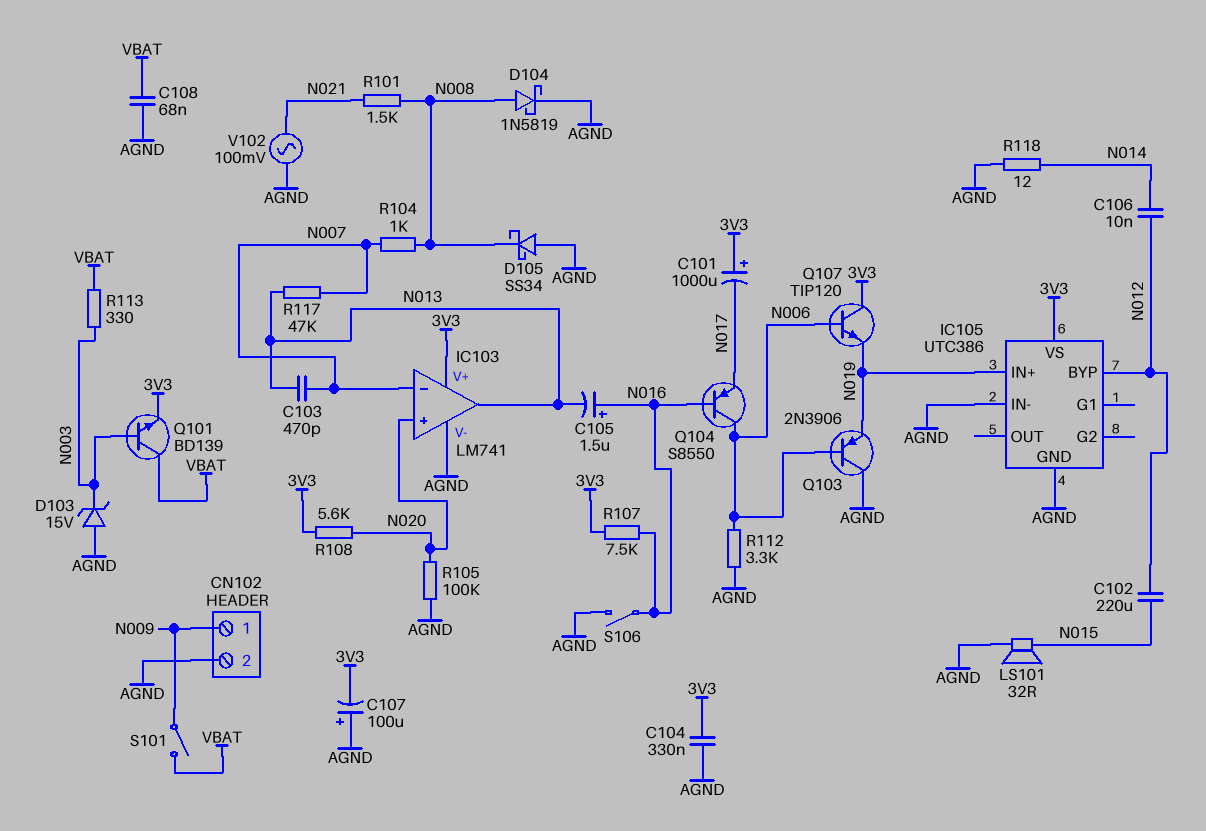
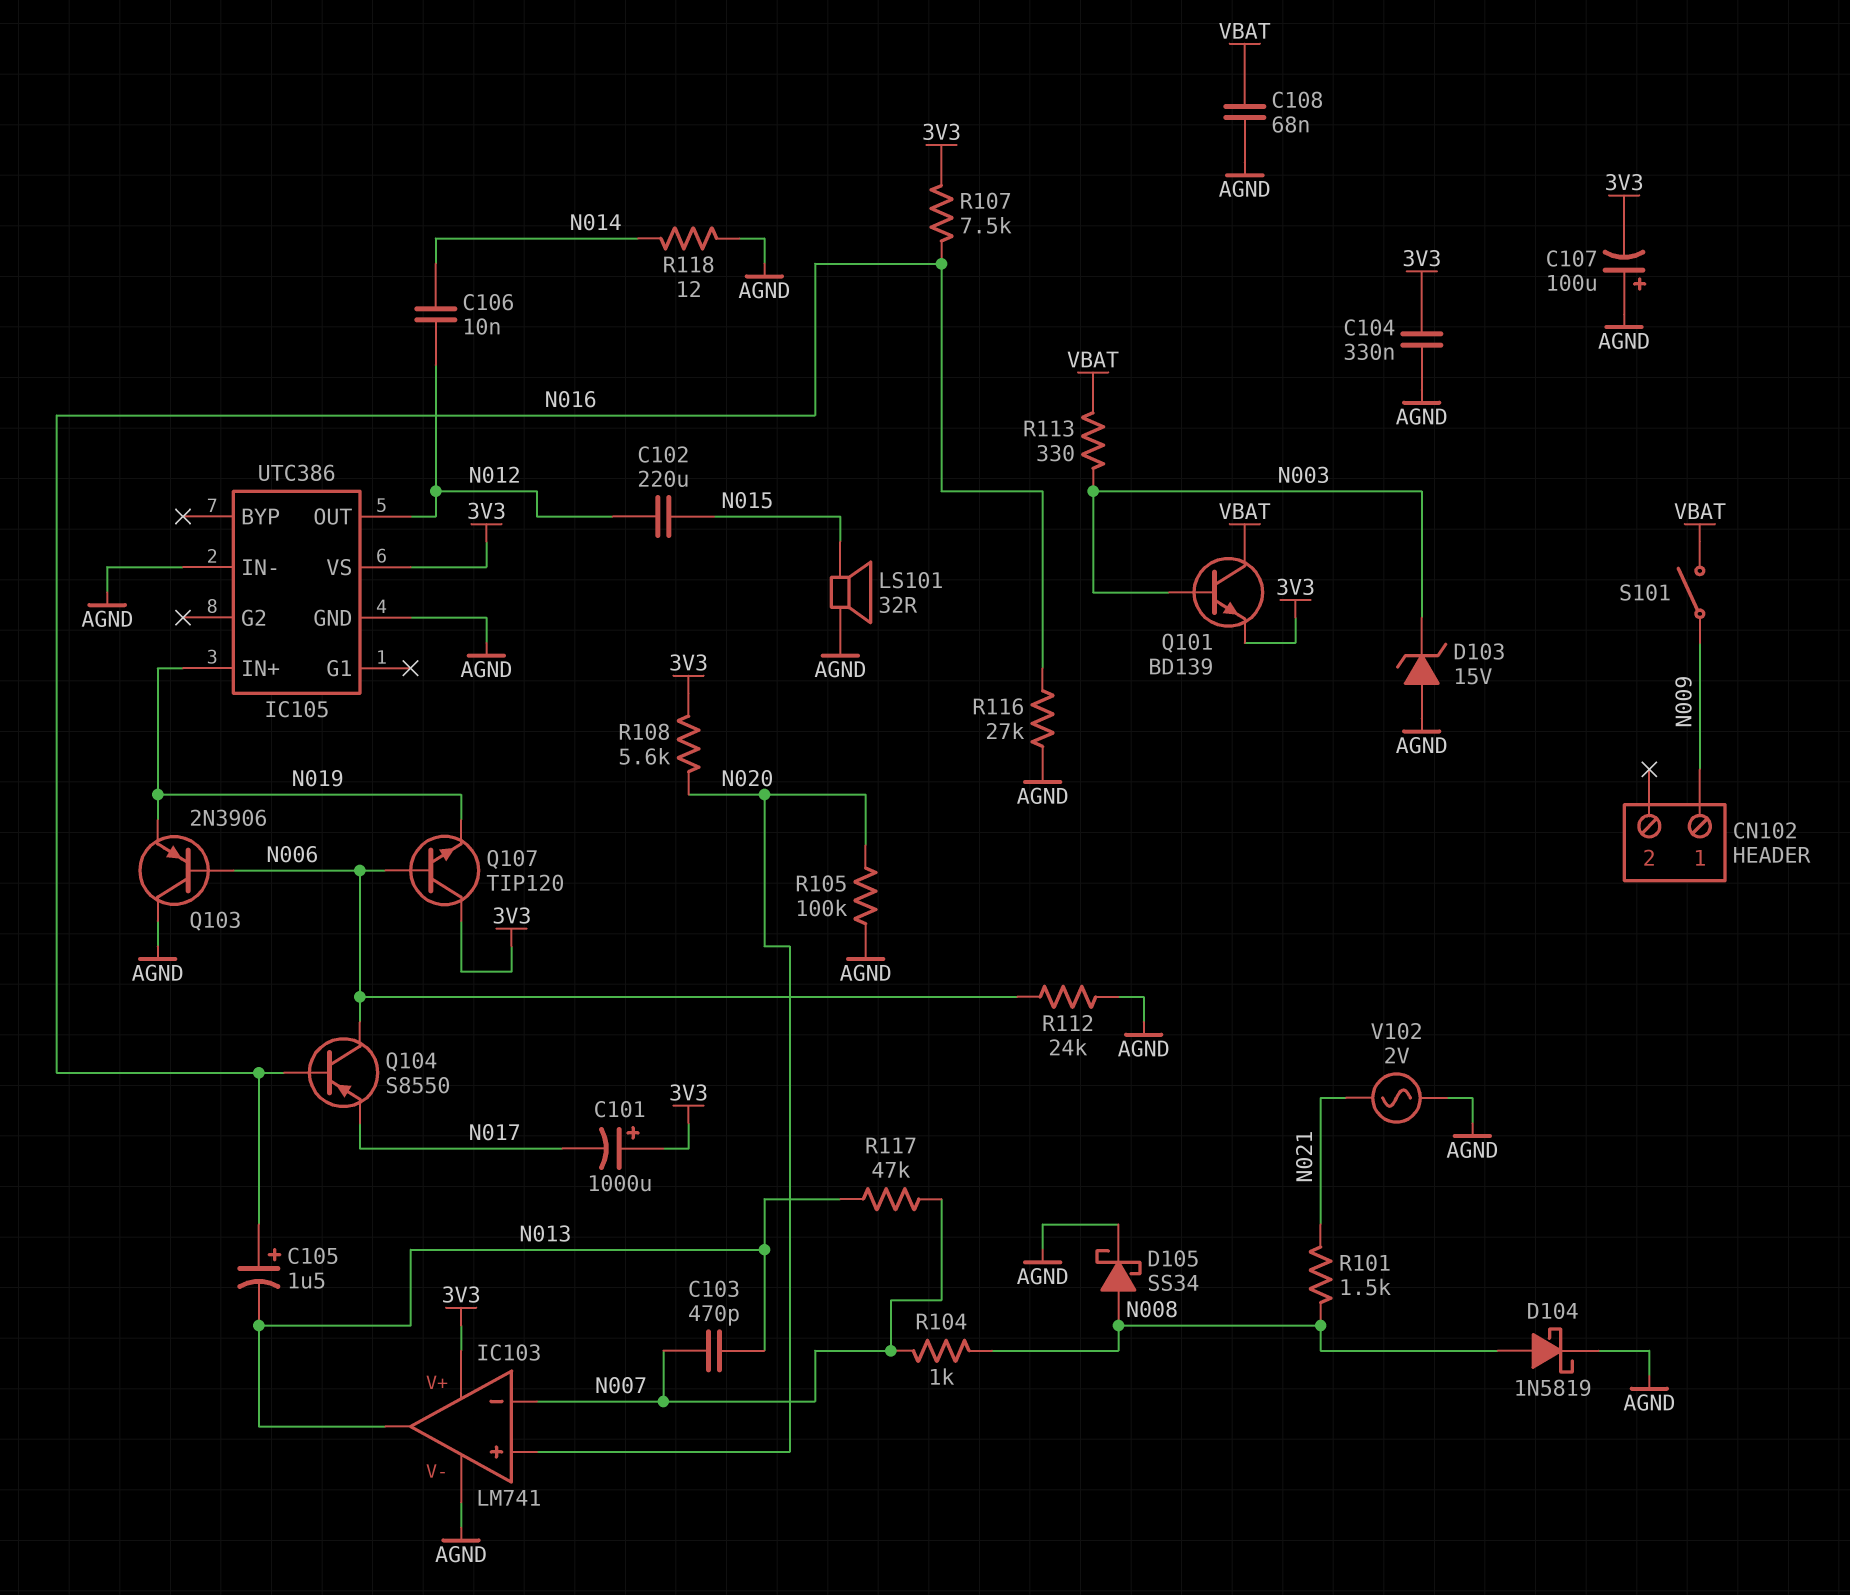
CN102 pin 2: AGND -> none
D105: schottky SS34 (A AGND, K N008) -> schottky SS34 (A N008, K AGND)
IC105 pin BYP: N012 -> none
IC105 pin OUT: none -> N012
R112: 3.3k (AGND, N006) -> 24k (AGND, N006)
R116: none -> 27k (AGND, N016)
S106: switch (AGND, N016) -> none
V102: AC 100mV (AGND, N021) -> AC 2V (AGND, N021)

